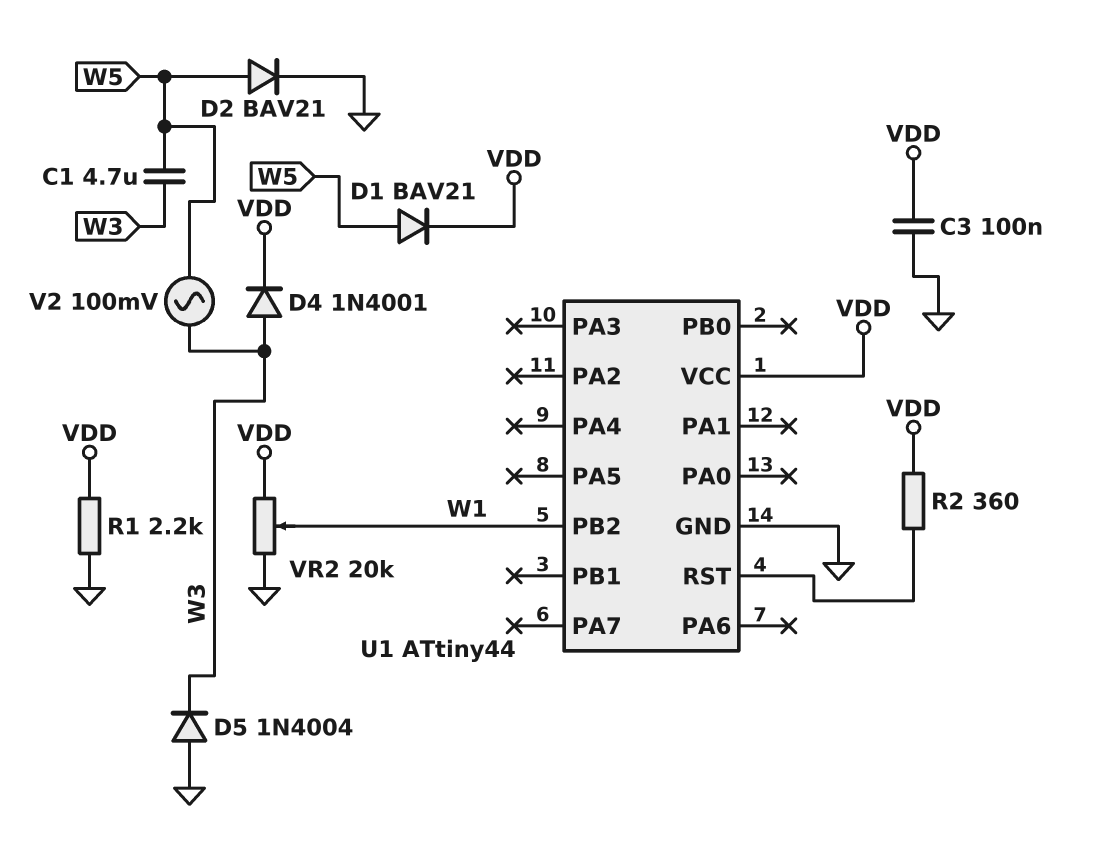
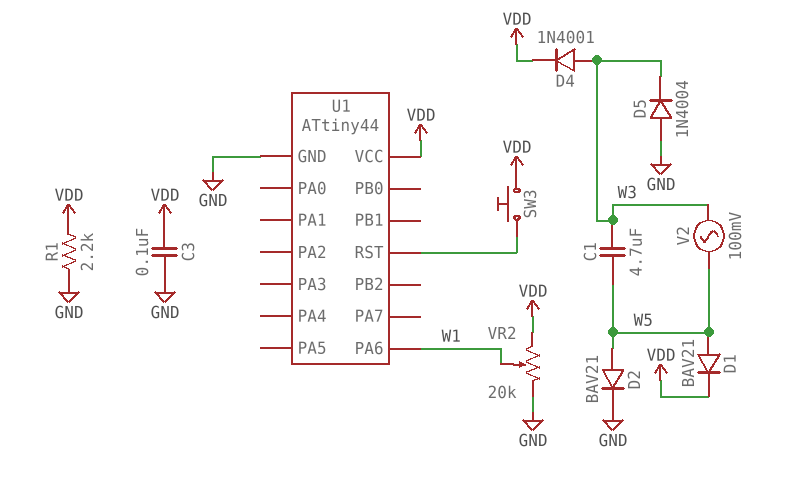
R2: 360 (U1/RST, VDD) -> none
SW3: none -> button (U1/RST, VDD)
U1 pin PA6: none -> W1
U1 pin PB2: W1 -> none

